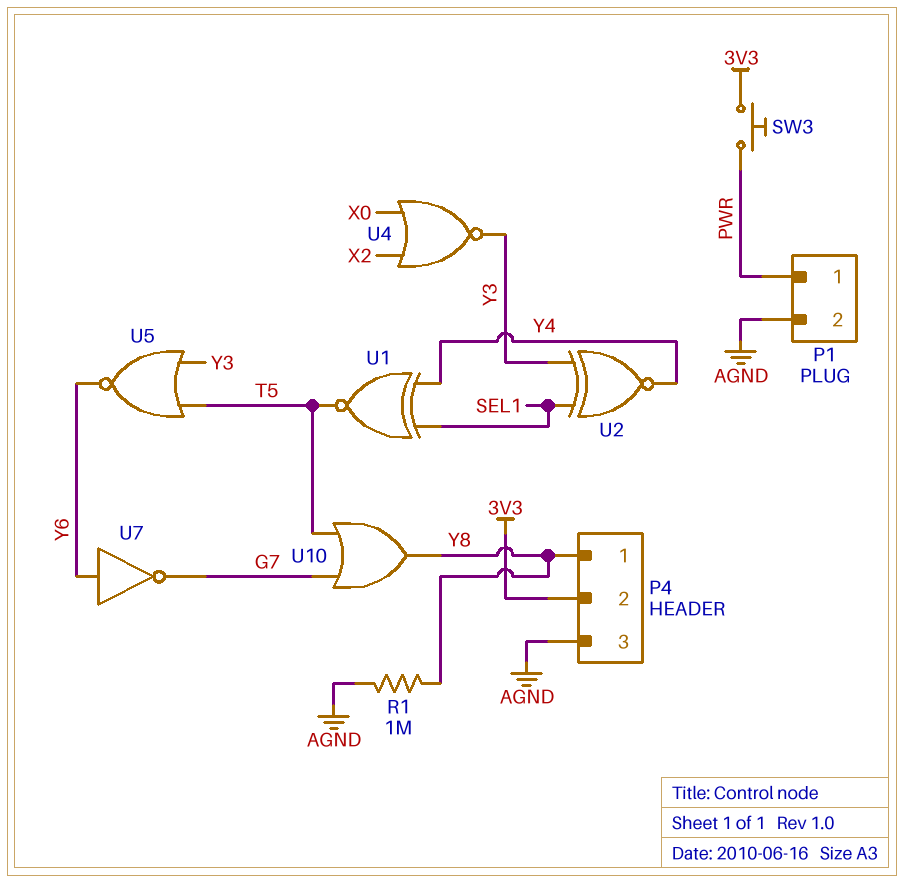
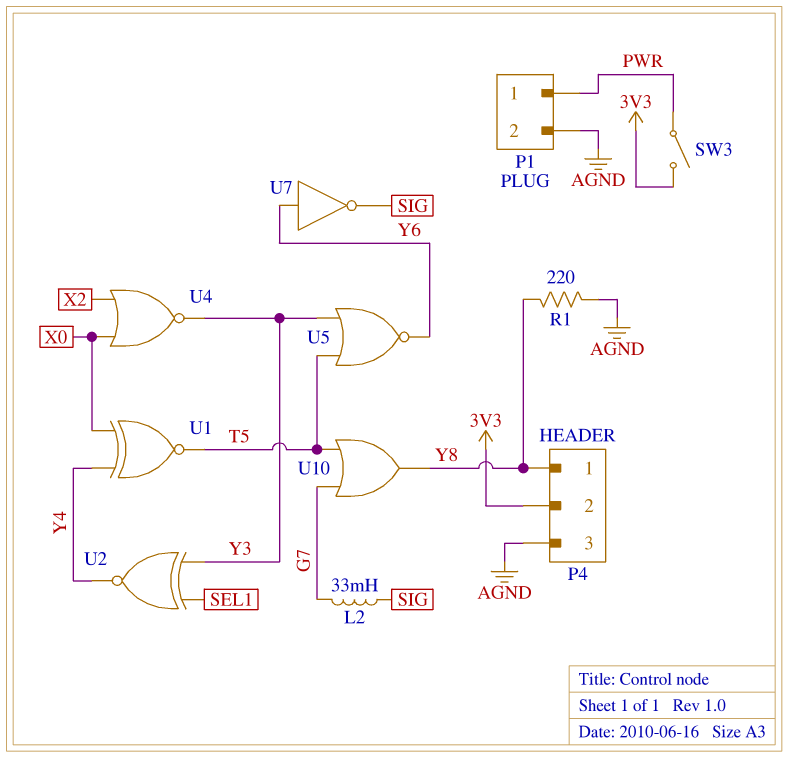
L2: none -> 33mH (G7, SIG)
R1: 1M (AGND, Y8) -> 220 (AGND, Y8)
SW3: button (3V3, PWR) -> switch (3V3, PWR)
U1: XNOR (in SEL1, in Y4, out T5) -> XNOR (in X0, in Y4, out T5)
U7: NOT (in Y6, out G7) -> NOT (in Y6, out SIG)

